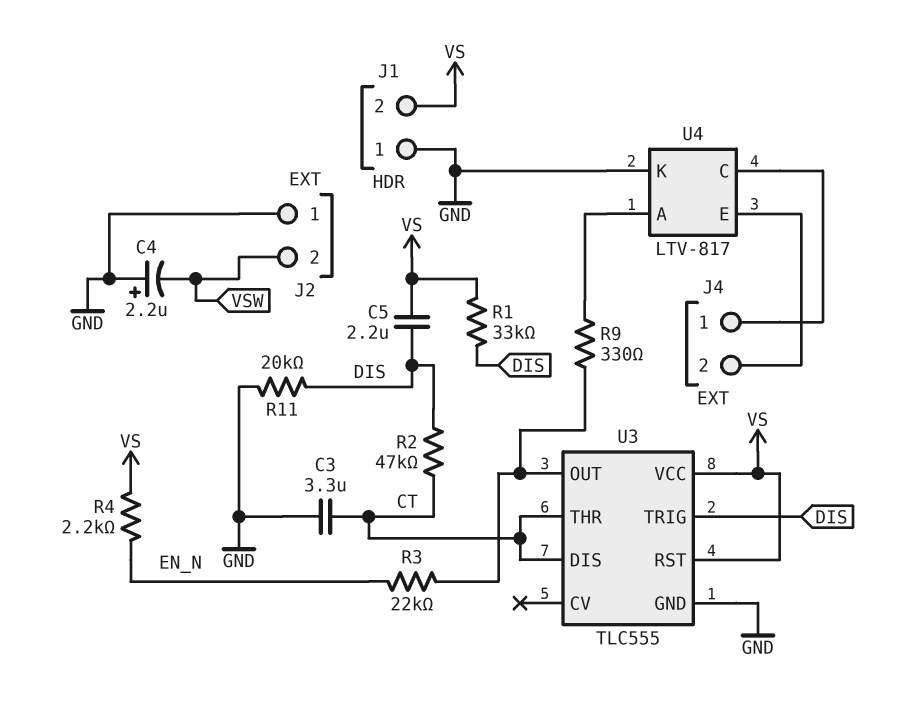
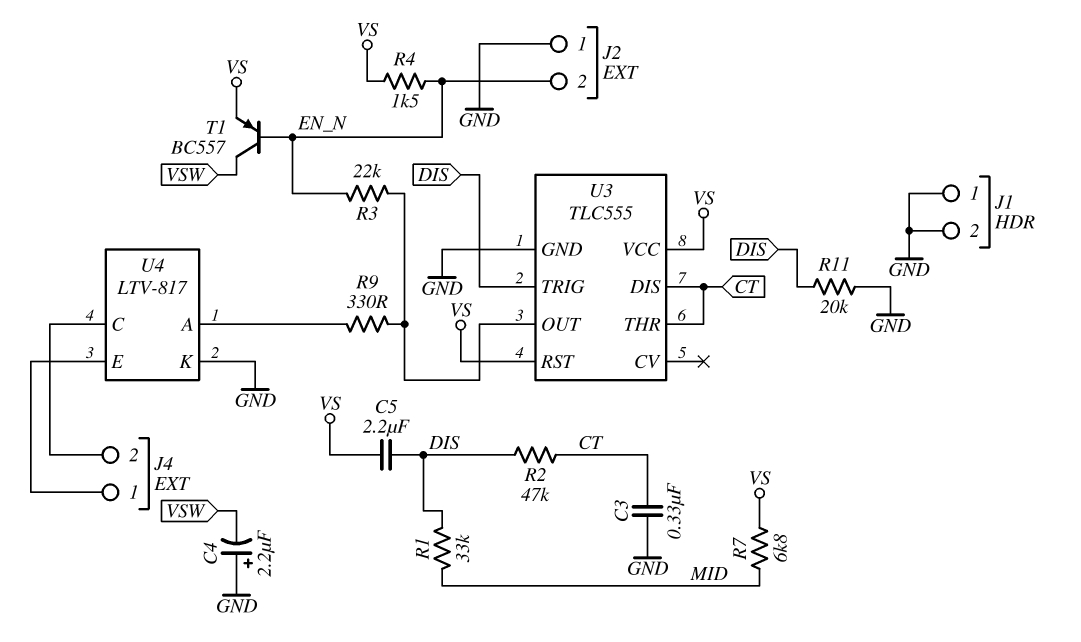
C3: 3.3uF (CT, GND) -> 330nF (CT, GND)
J1 pin 2: VS -> GND
J2 pin 2: VSW -> EN_N
R1: 33k (DIS, VS) -> 33k (DIS, MID)
R4: 2.2k (EN_N, VS) -> 1.5k (EN_N, VS)
R7: none -> 6.8k (MID, VS)
T1: none -> PNP BC557 (B EN_N, C VSW, E VS)
U4 pin C: J4/1 -> J4/2
U4 pin E: J4/2 -> J4/1

